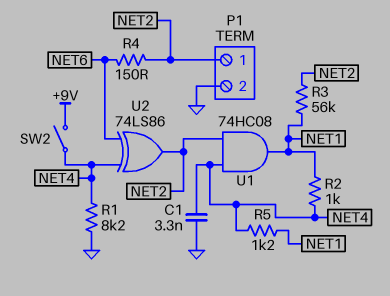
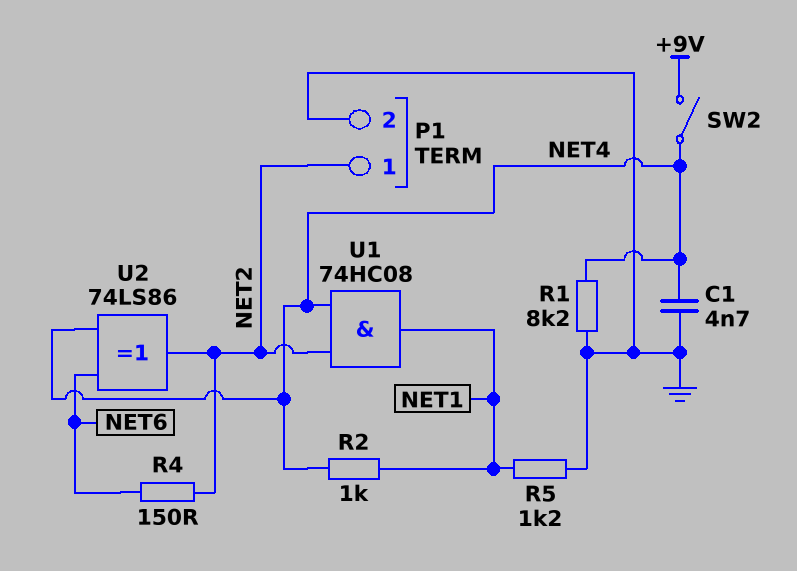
C1: 3.3nF (GND, NET4) -> 4.7nF (GND, NET4)
R3: 56k (NET1, NET2) -> none
R5: 1.2k (NET1, NET4) -> 1.2k (GND, NET1)

